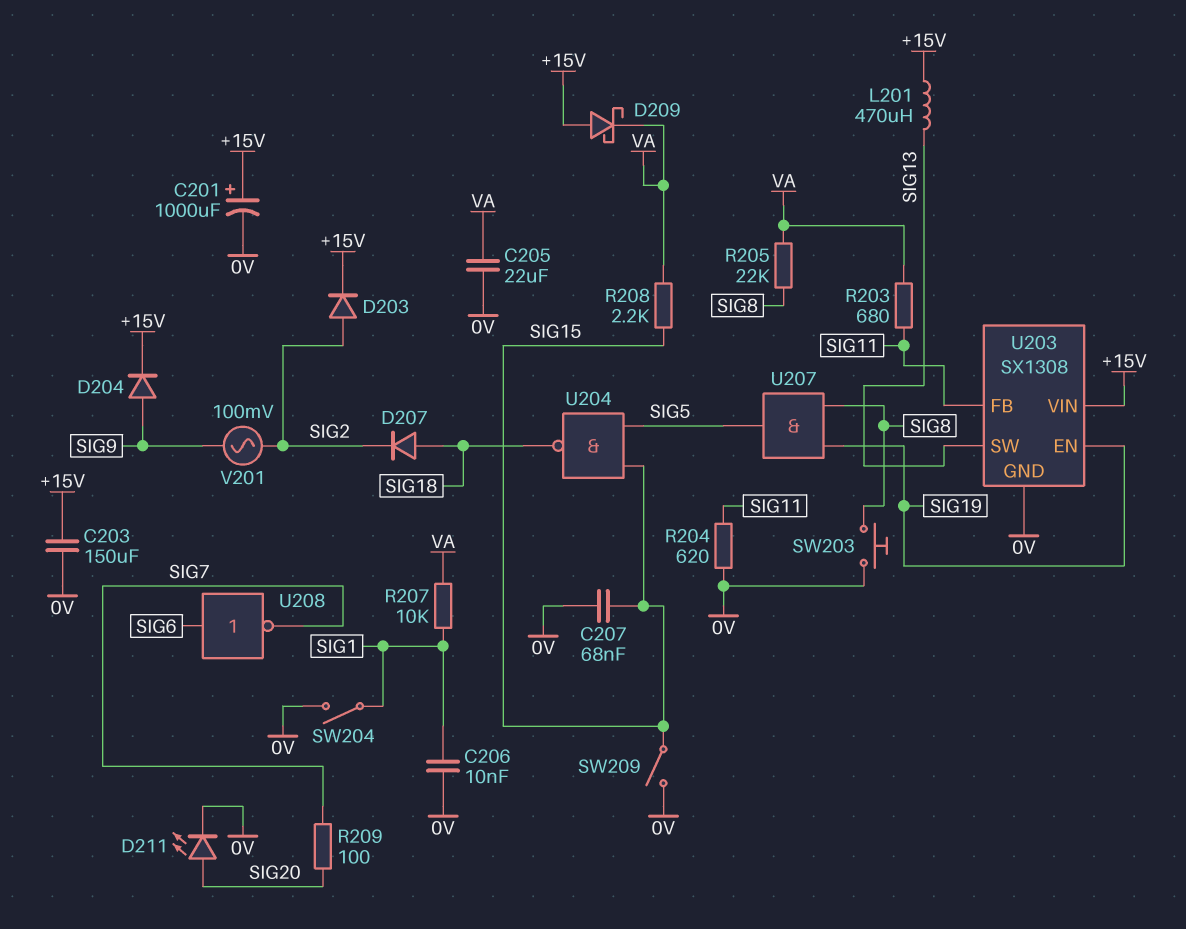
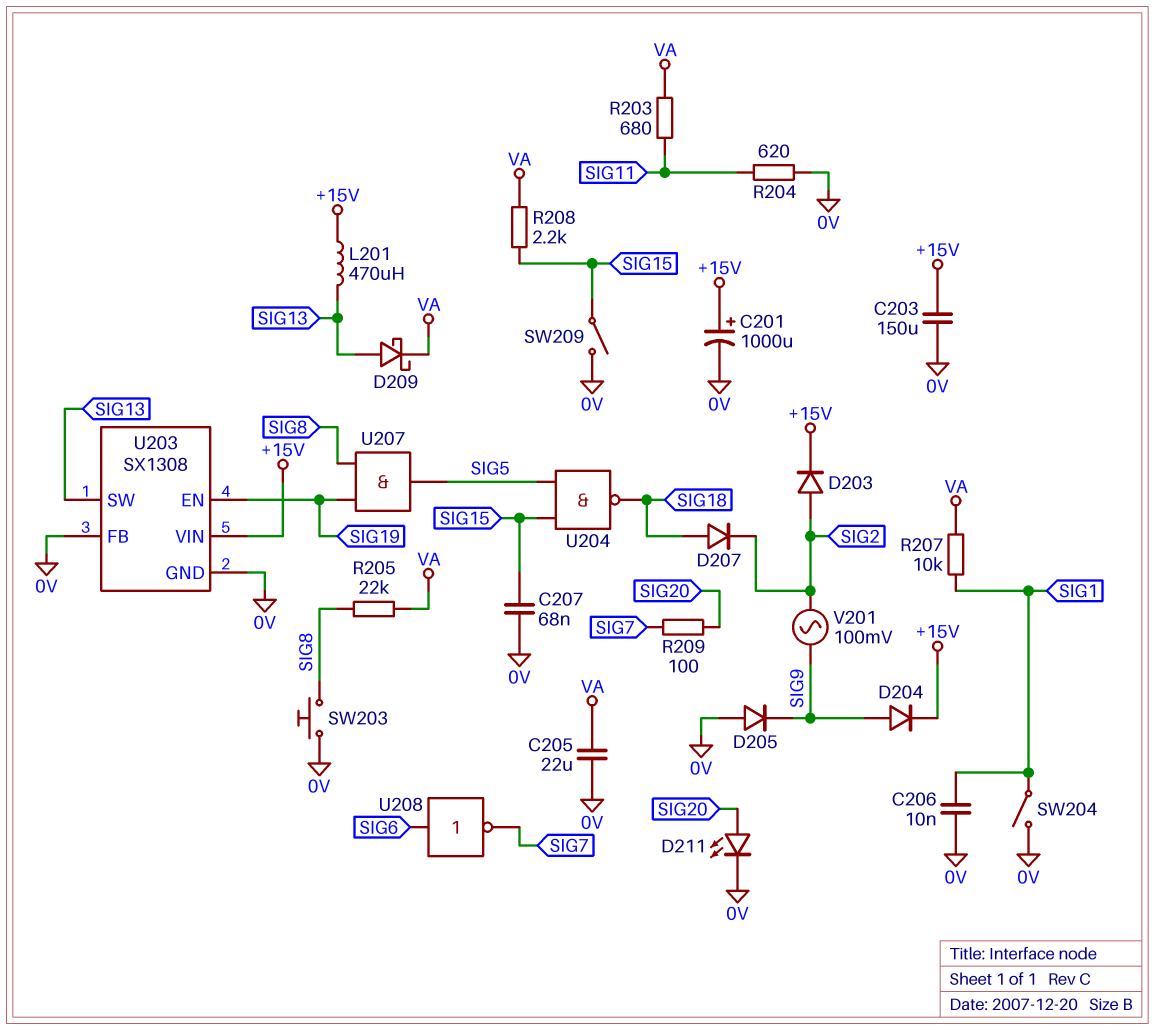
D205: none -> diode (A 0V, K SIG9)
D209: schottky (A +15V, K VA) -> schottky (A SIG13, K VA)
U203 pin FB: SIG11 -> 0V

